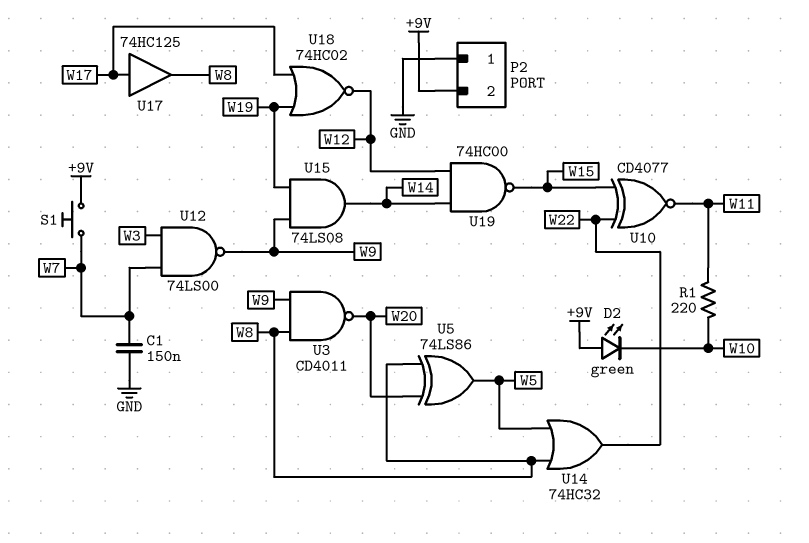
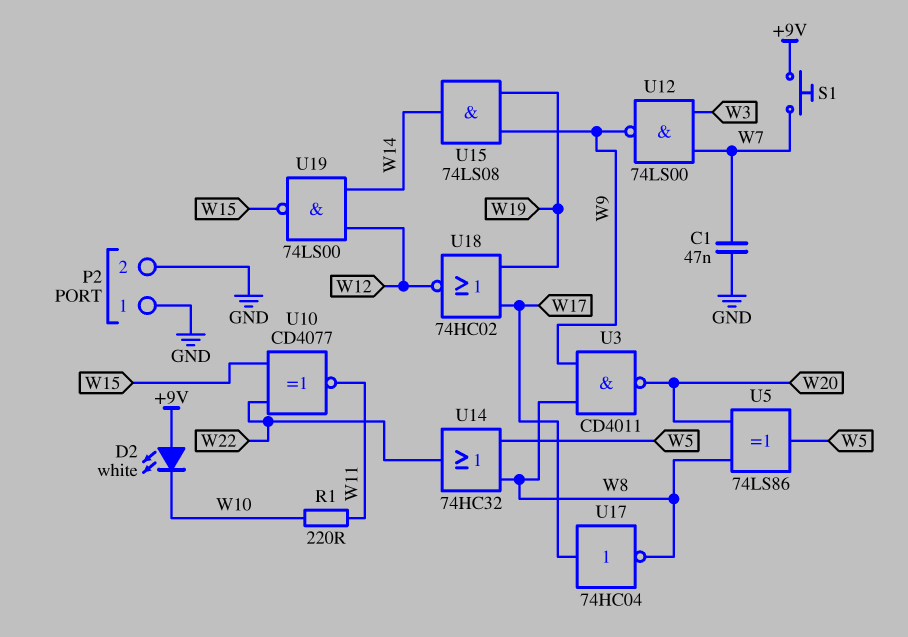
C1: 150nF (GND, W7) -> 47nF (GND, W7)
D2: LED green (A +9V, K W10) -> LED white (A +9V, K W10)
P2 pin 2: +9V -> GND
U17: buffer 74HC125 (in W17, out W8) -> NOT 74HC04 (in W17, out W8)
U19: NAND 74HC00 (in W12, in W14, out W15) -> NAND 74LS00 (in W12, in W14, out W15)

